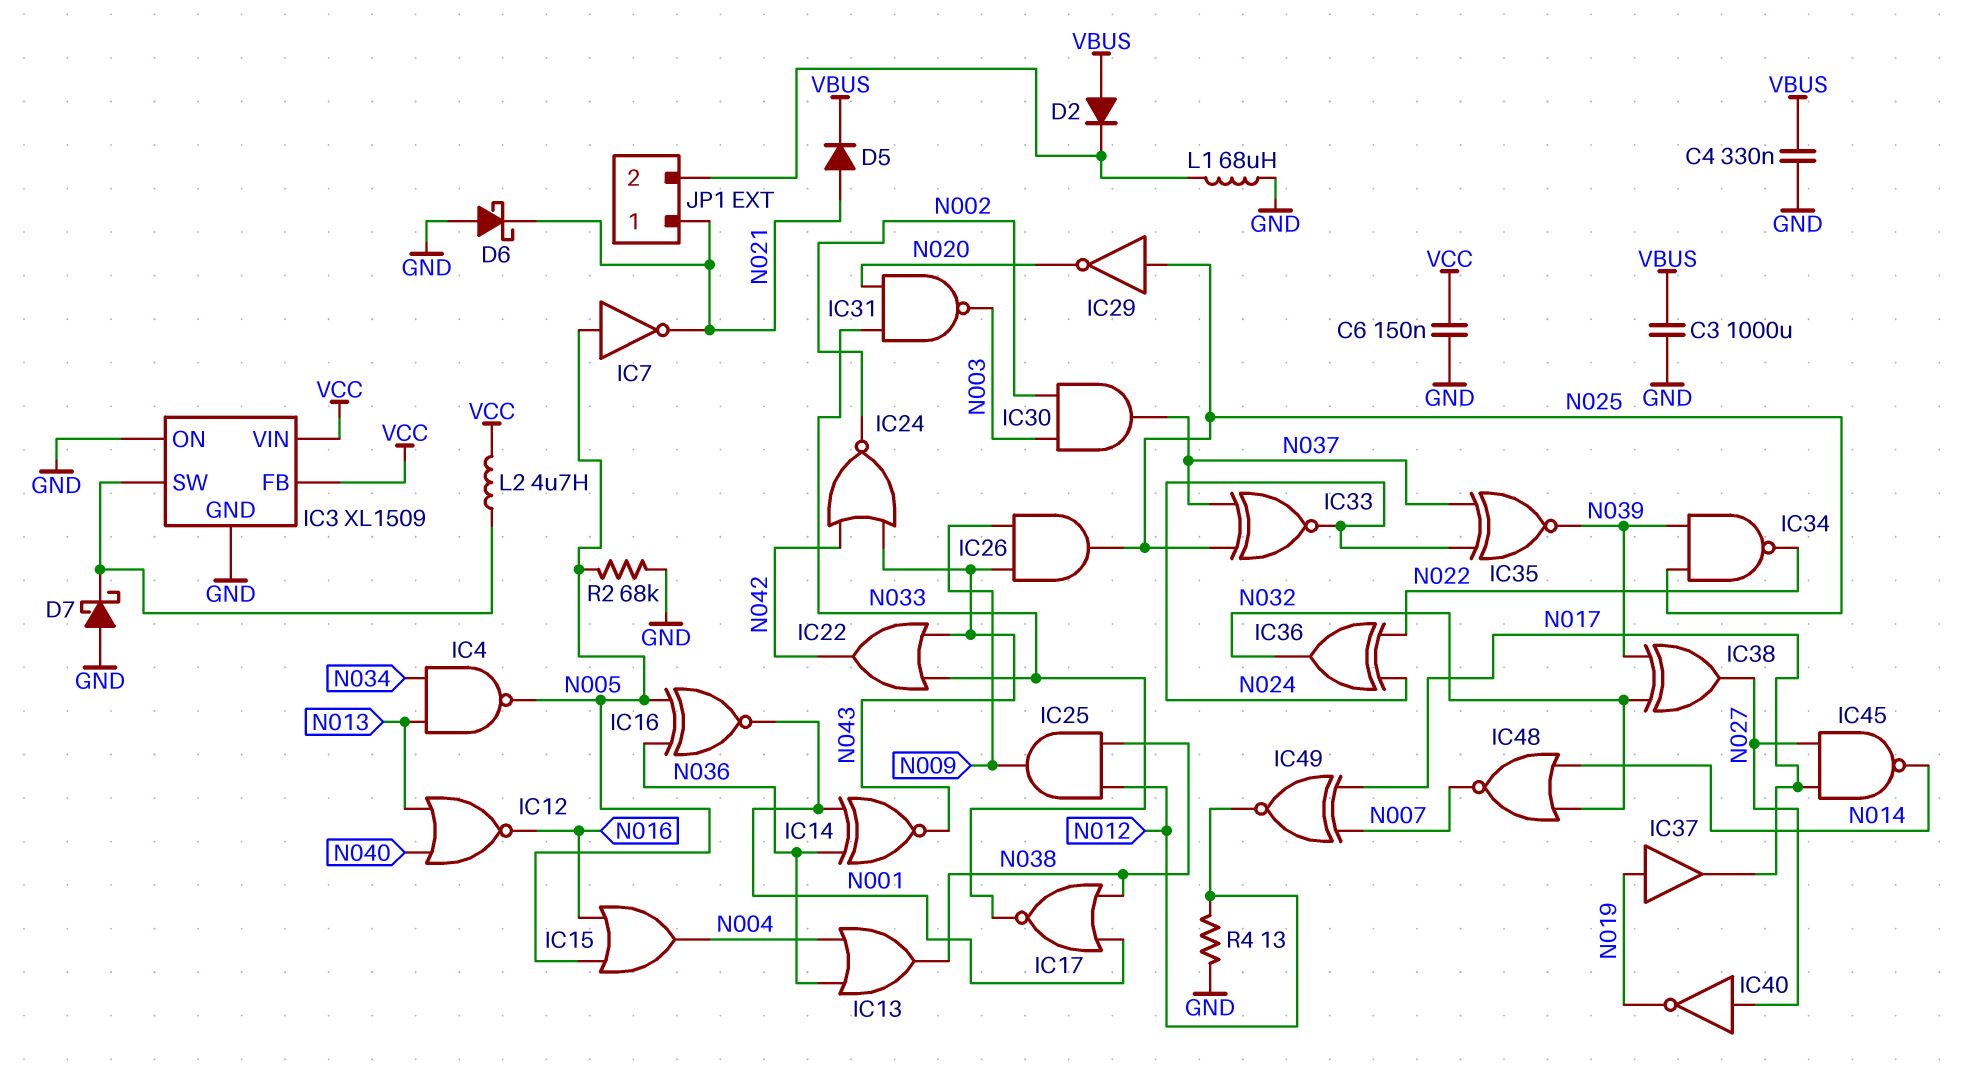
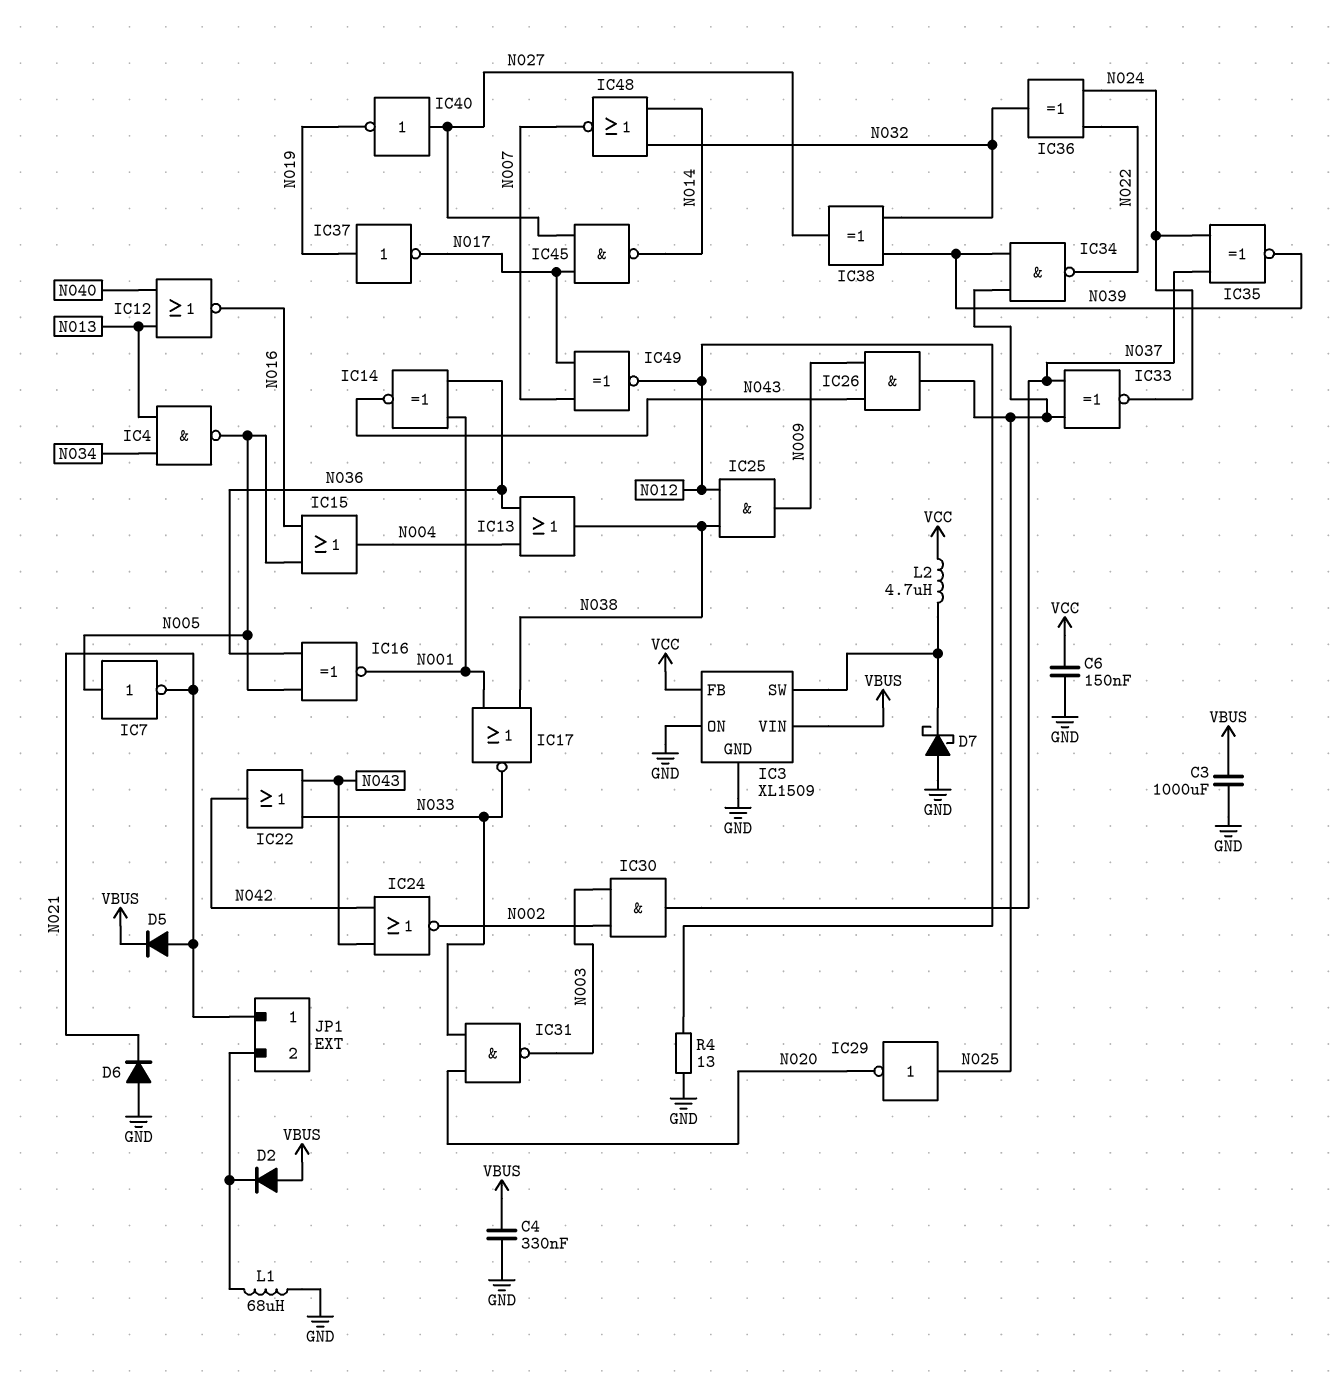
D6: schottky (A GND, K N021) -> diode (A GND, K N021)
IC3 pin VIN: VCC -> VBUS
IC37: buffer (in N019, out N017) -> NOT (in N019, out N017)
R2: 68k (GND, N005) -> none

